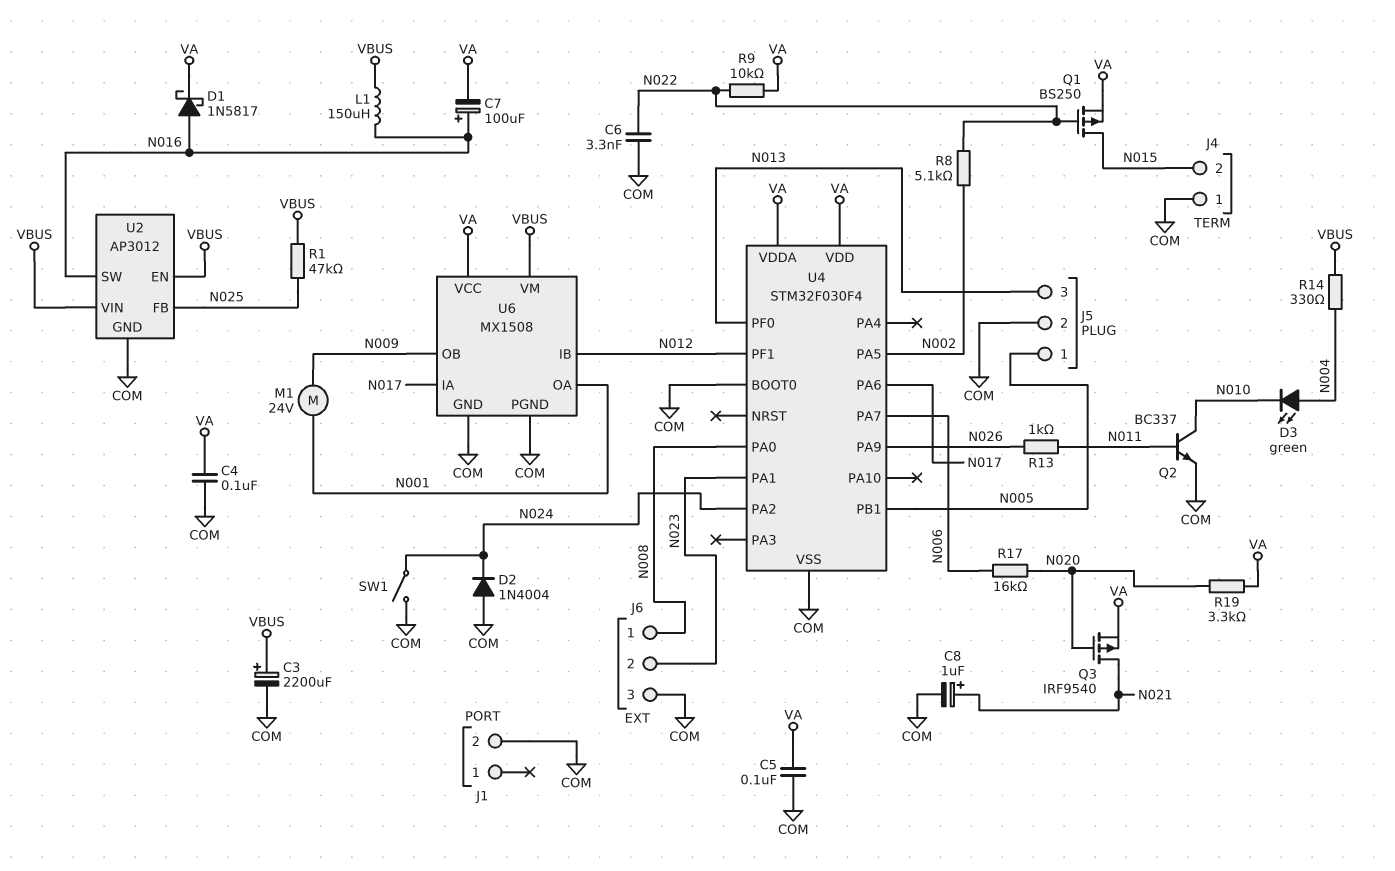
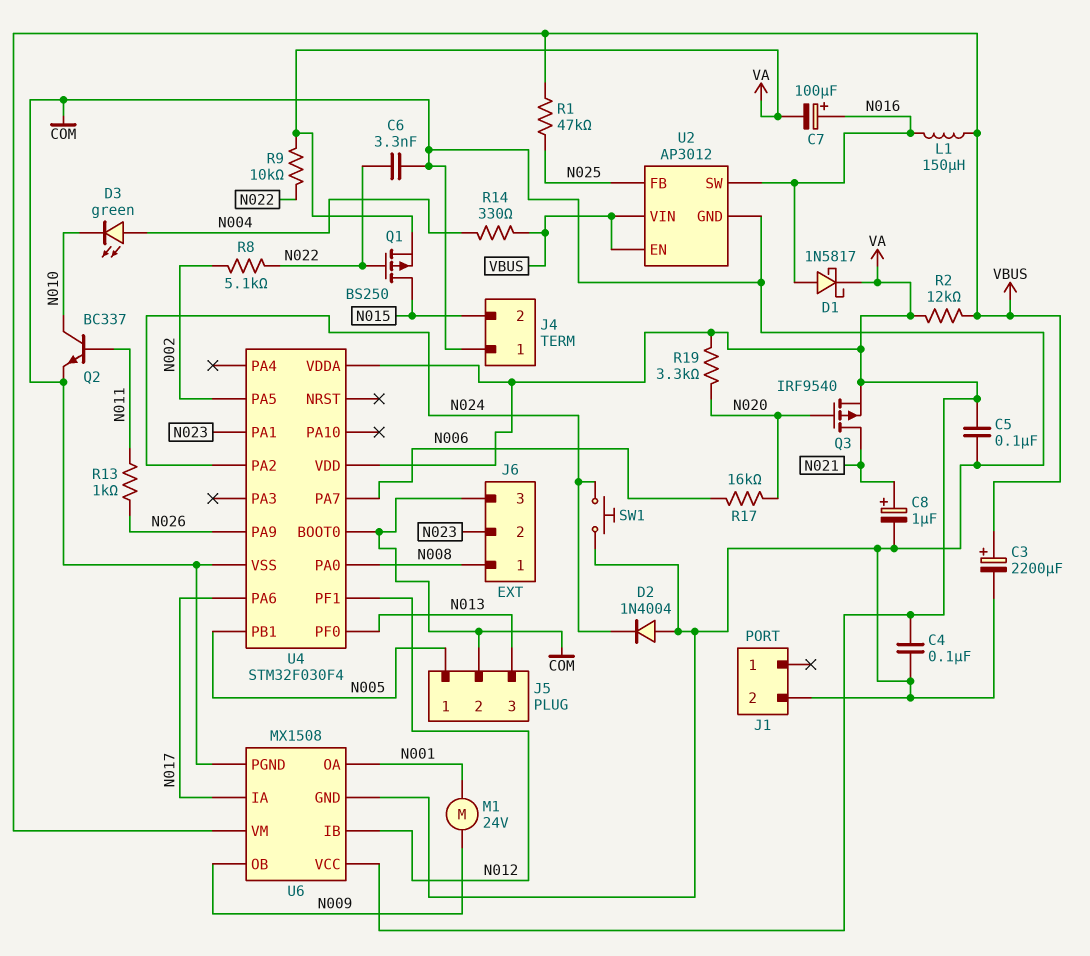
R2: none -> 12k (VA, VBUS)
SW1: switch (COM, N024) -> button (COM, N024)

